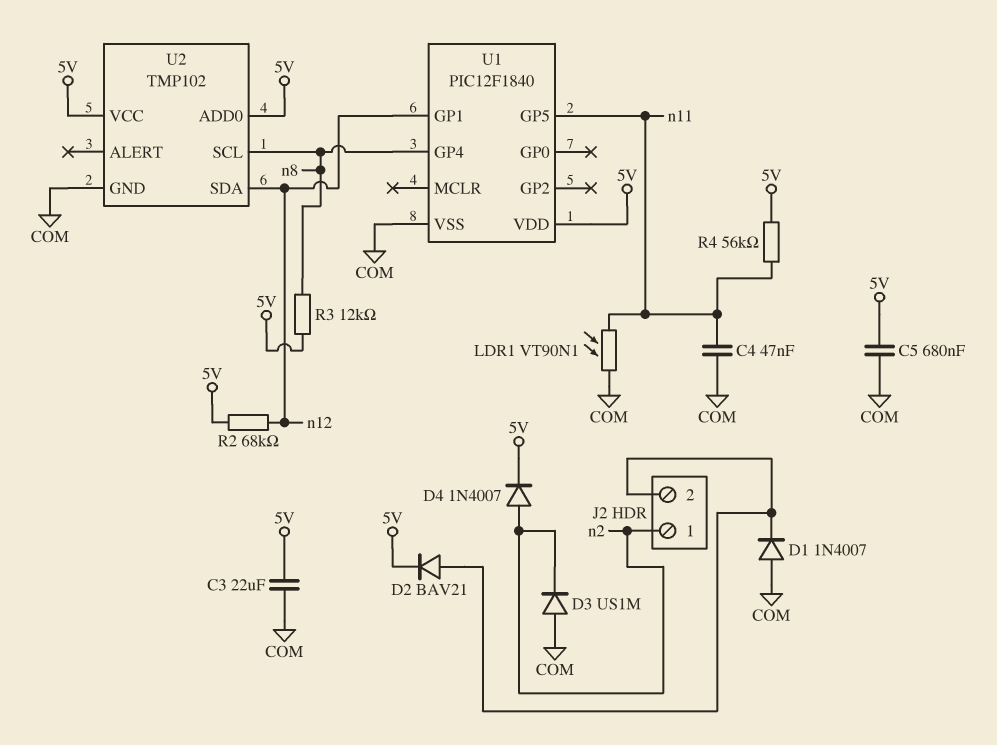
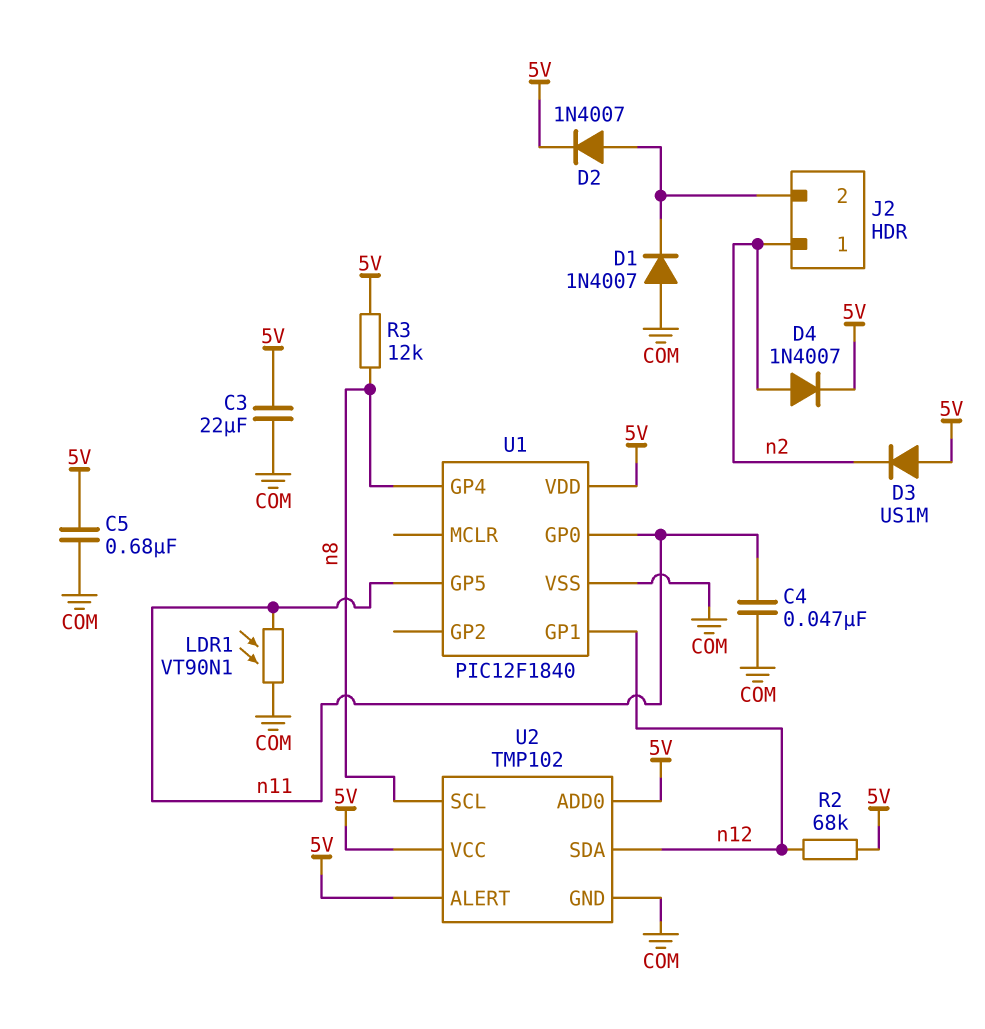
D2: diode BAV21 (A J2/2, K 5V) -> diode 1N4007 (A J2/2, K 5V)
D3: diode US1M (A COM, K n2) -> diode US1M (A 5V, K n2)
R4: 56k (5V, n11) -> none
U1 pin GP0: none -> n11
U2 pin ALERT: none -> 5V

